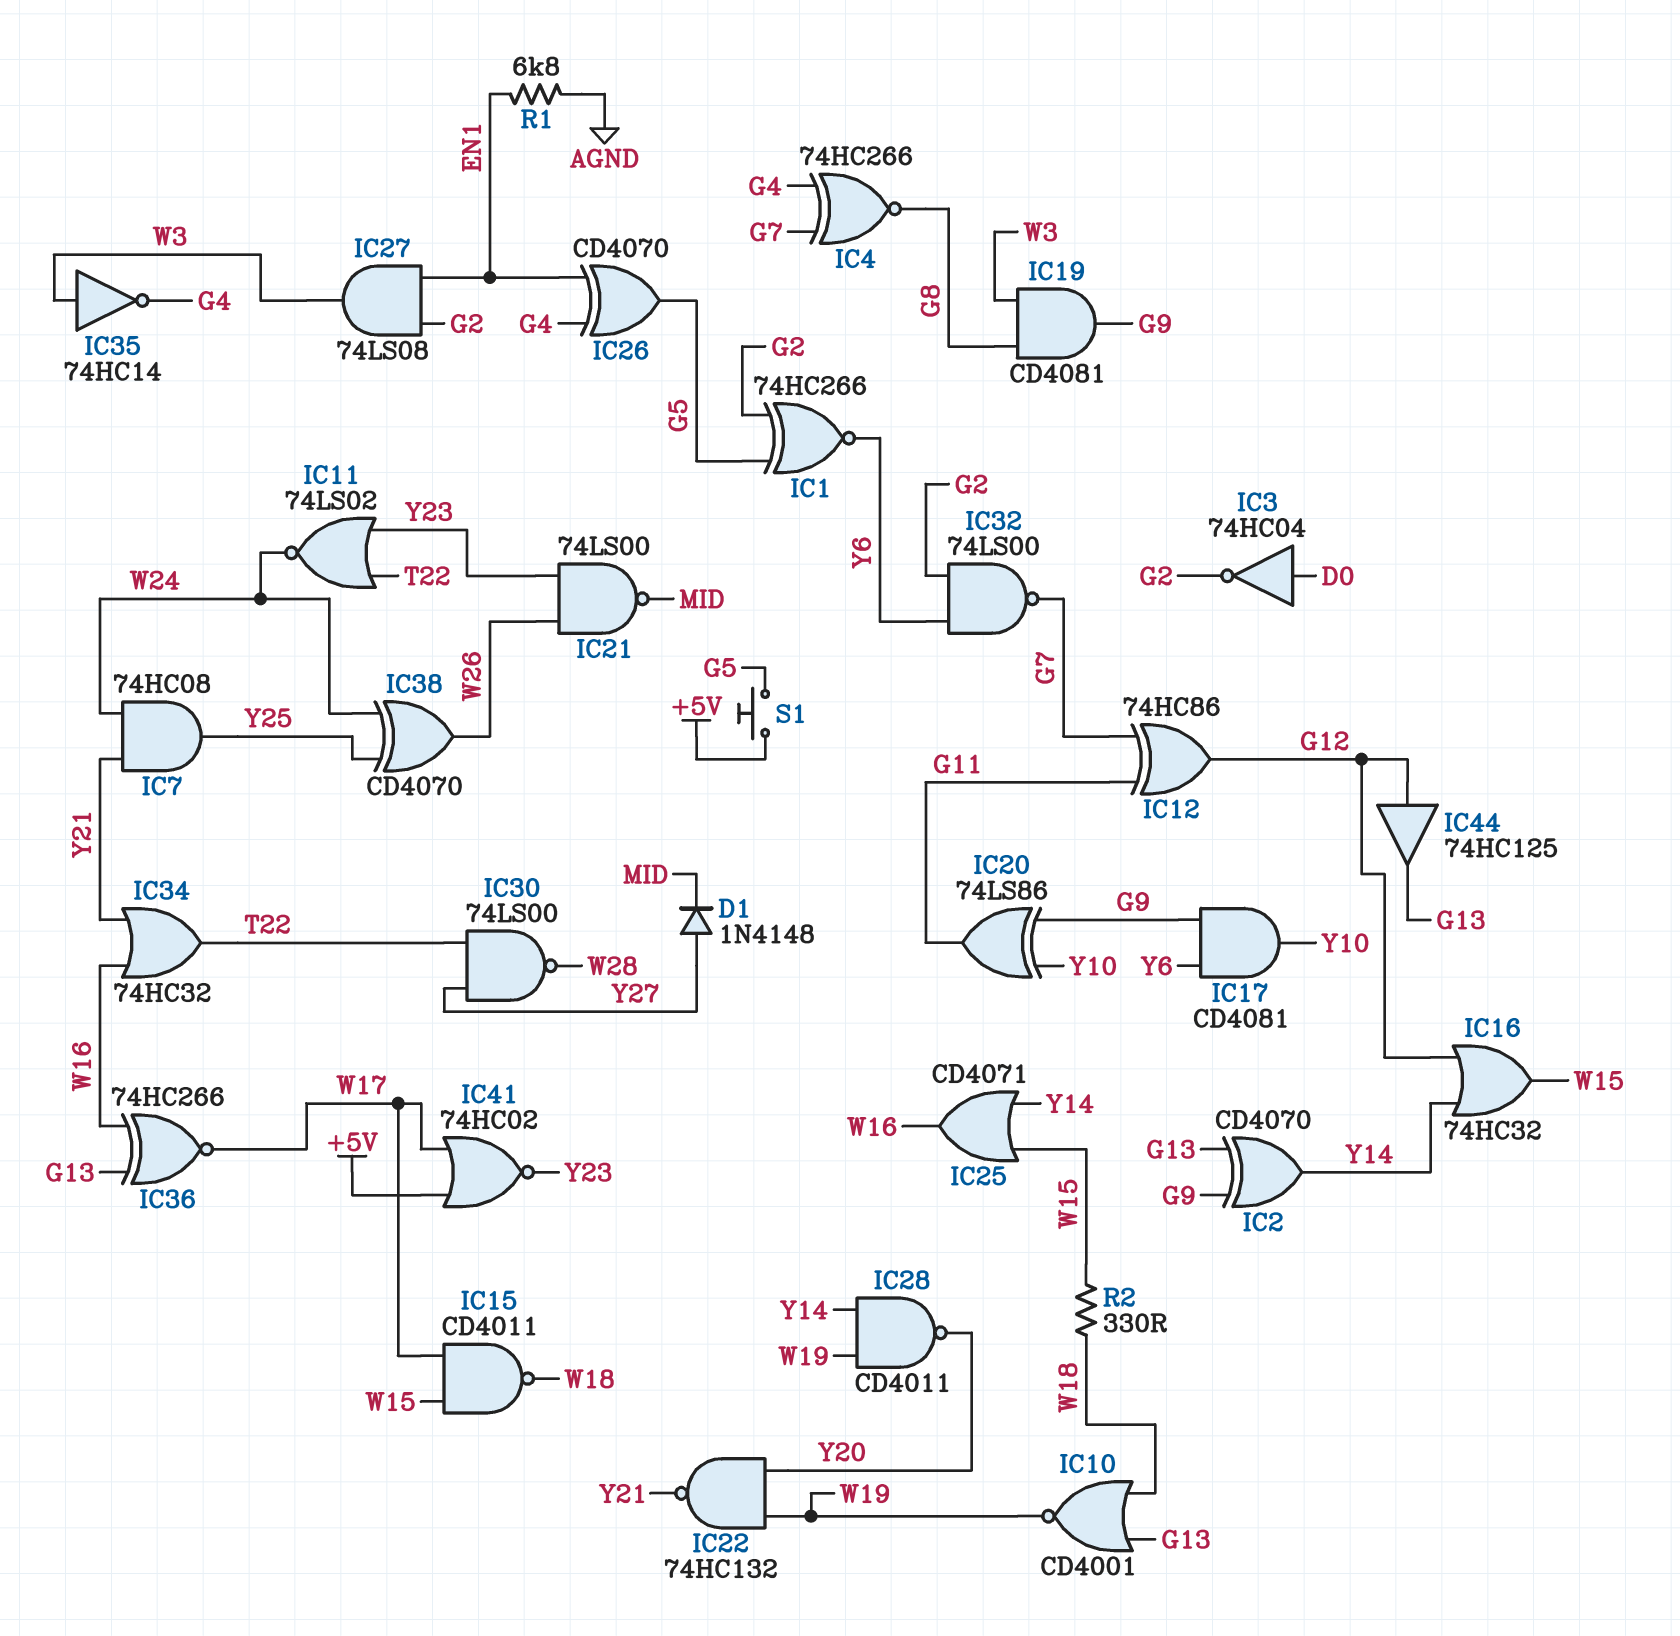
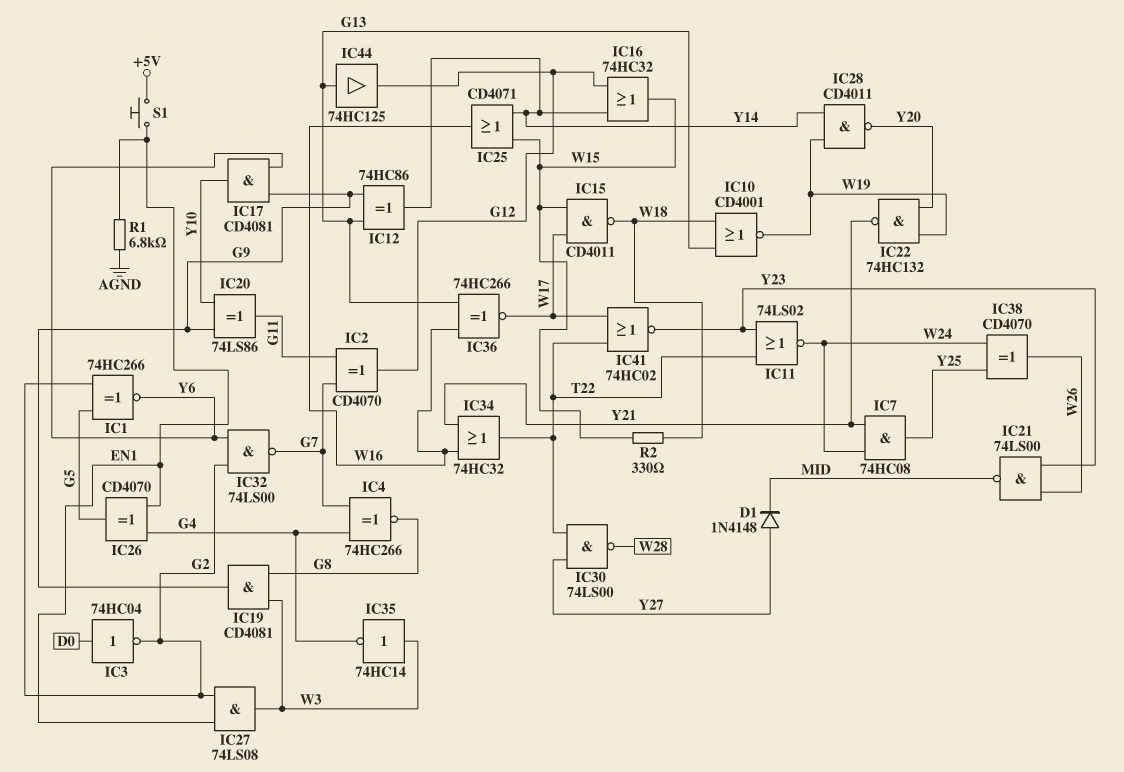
IC2: XOR CD4070 (in G9, in G13, out Y14) -> XOR CD4070 (in G7, in G11, out G12)
IC12: XOR 74HC86 (in G7, in G11, out G12) -> XOR 74HC86 (in G9, in G13, out Y14)
IC41: NOR 74HC02 (in +5V, in W17, out Y23) -> NOR 74HC02 (in T22, in W17, out Y23)
IC44: buffer 74HC125 (in G12, out G13) -> buffer 74HC125 (in G13, out G12)
S1: button (+5V, G5) -> button (+5V, EN1)

